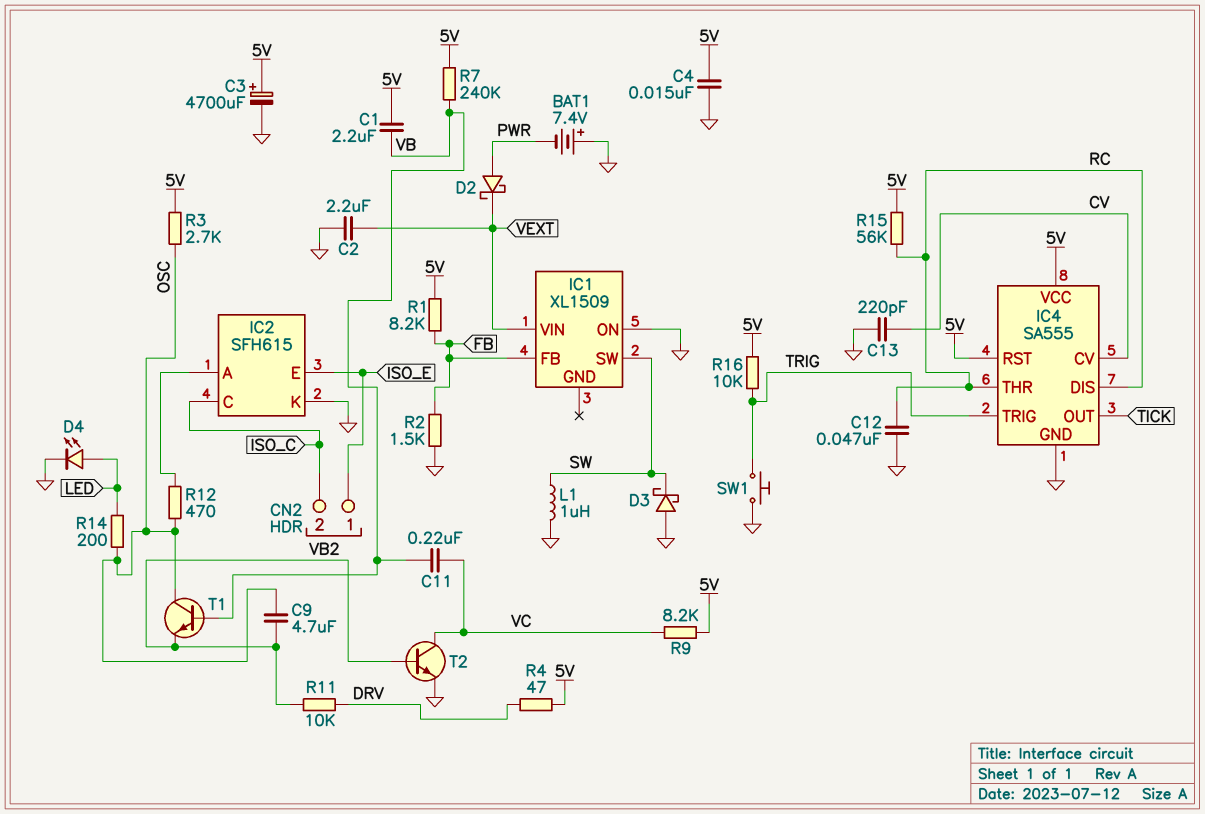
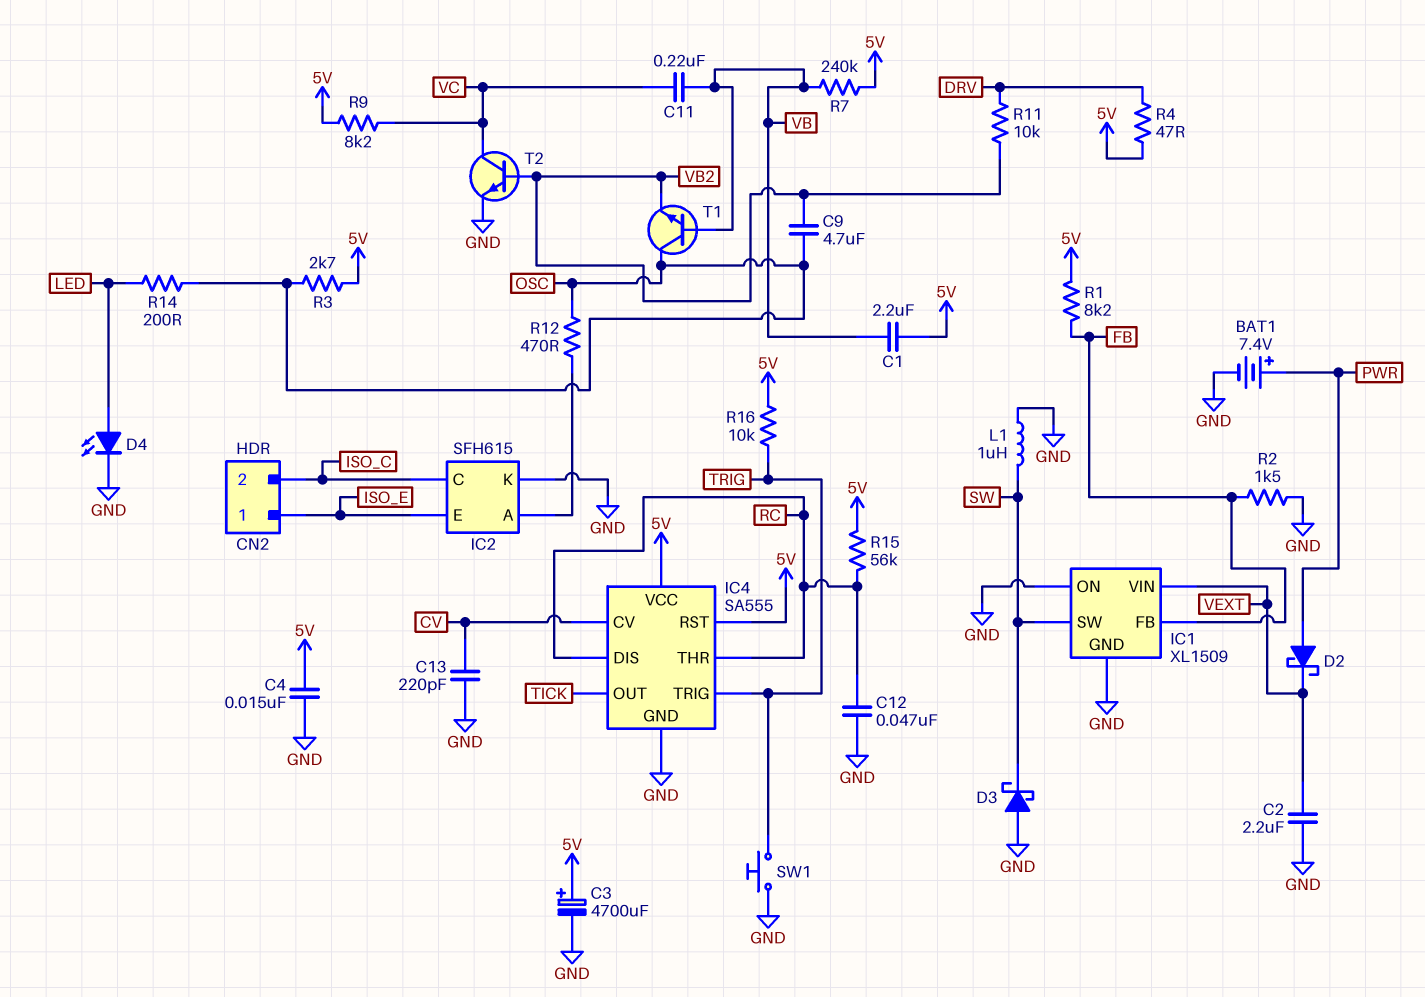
BAT1: 7.4V (plus GND, minus PWR) -> 7.4V (plus PWR, minus GND)
IC1 pin GND: none -> GND

